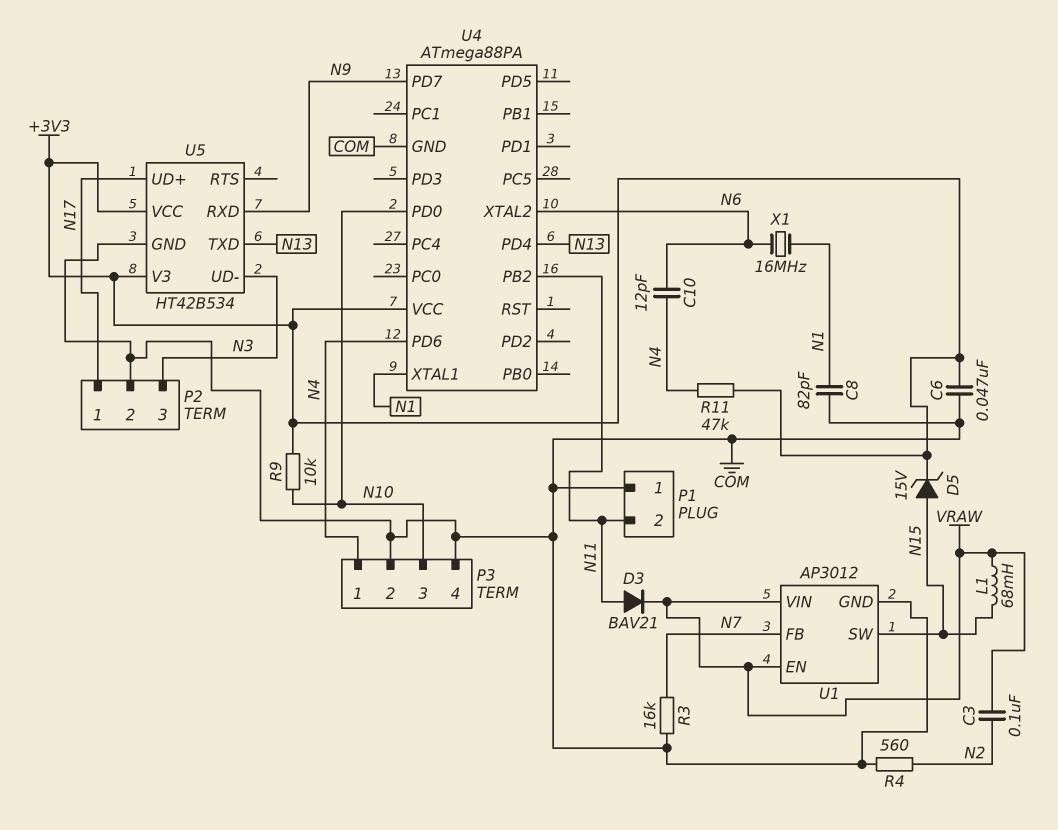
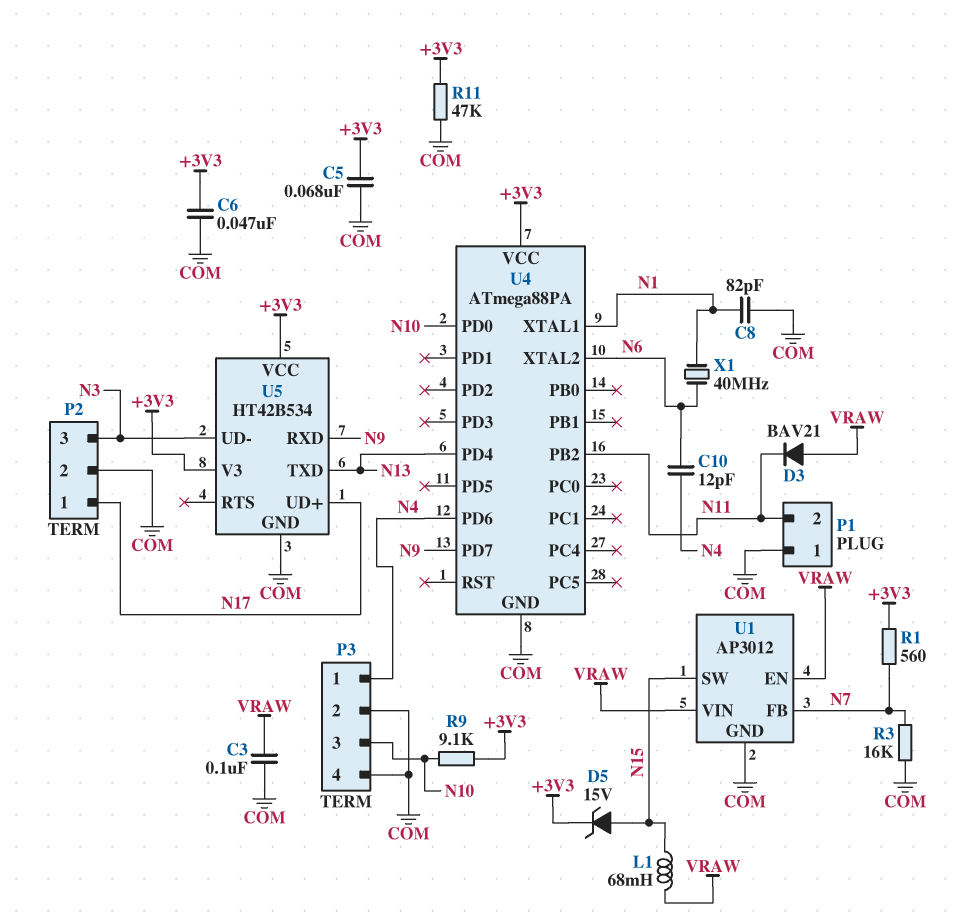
C3: 100nF (N2, VRAW) -> 100nF (COM, VRAW)
C5: none -> 68nF (+3V3, COM)
D3: diode BAV21 (A N11, K VRAW) -> diode BAV21 (A VRAW, K N11)
R1: none -> 560 (+3V3, N7)
R4: 560 (COM, N2) -> none
R9: 10k (+3V3, N10) -> 9.1k (+3V3, N10)
R11: 47k (+3V3, N4) -> 47k (+3V3, COM)
X1: 16MHz (N1, N6) -> 40MHz (N1, N6)

